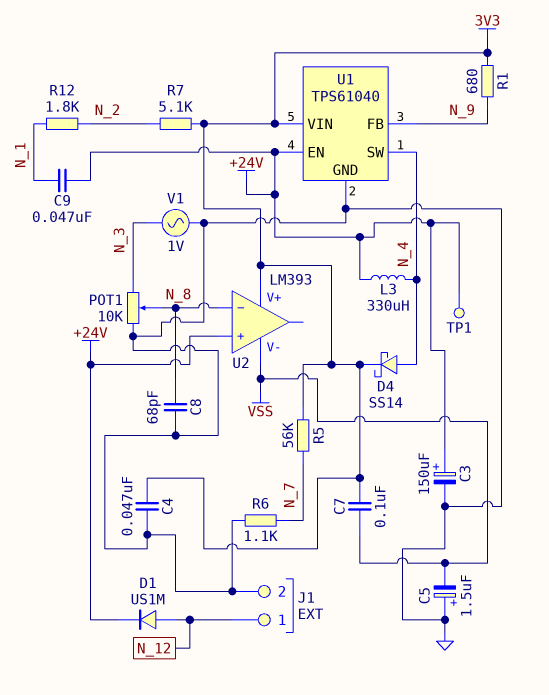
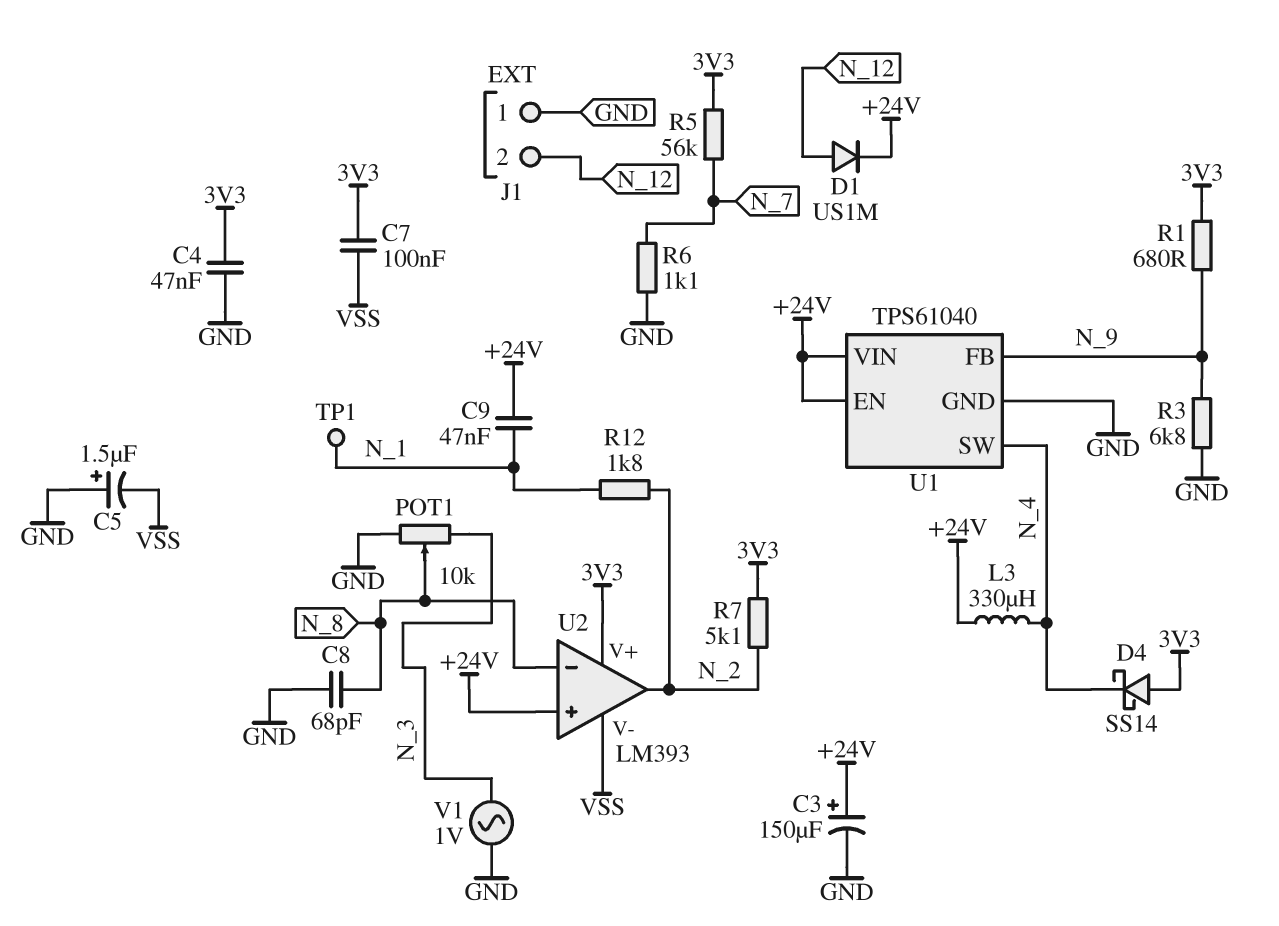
D4: schottky SS14 (A N_4, K 3V3) -> schottky SS14 (A 3V3, K N_4)
J1 pin 1: N_12 -> GND
J1 pin 2: GND -> N_12
R3: none -> 6.8k (GND, N_9)
TP1: test point (+24V) -> test point (N_1)
U1 pin VIN: 3V3 -> +24V
U2 pin out: none -> N_2

